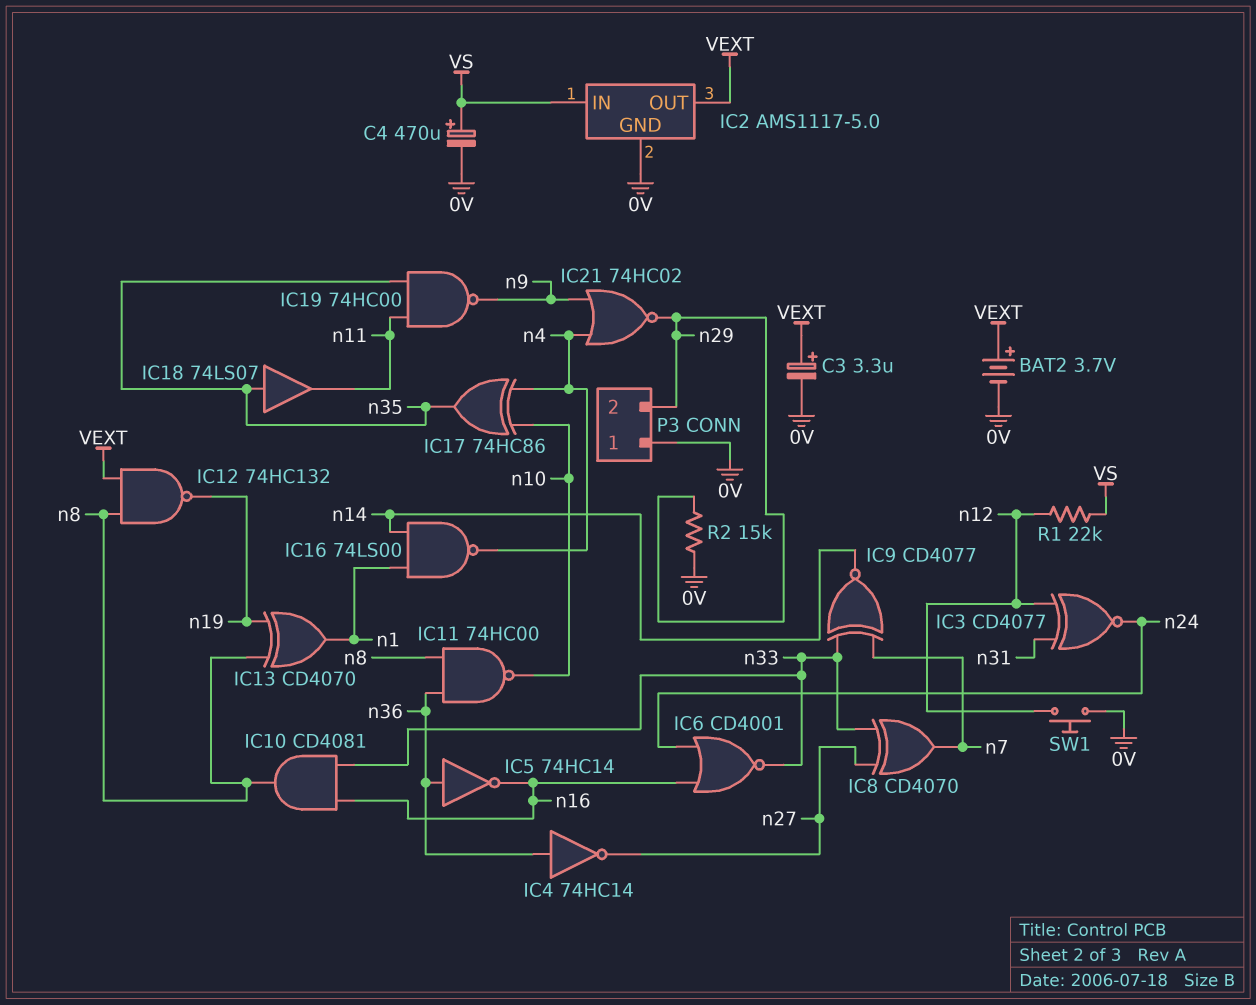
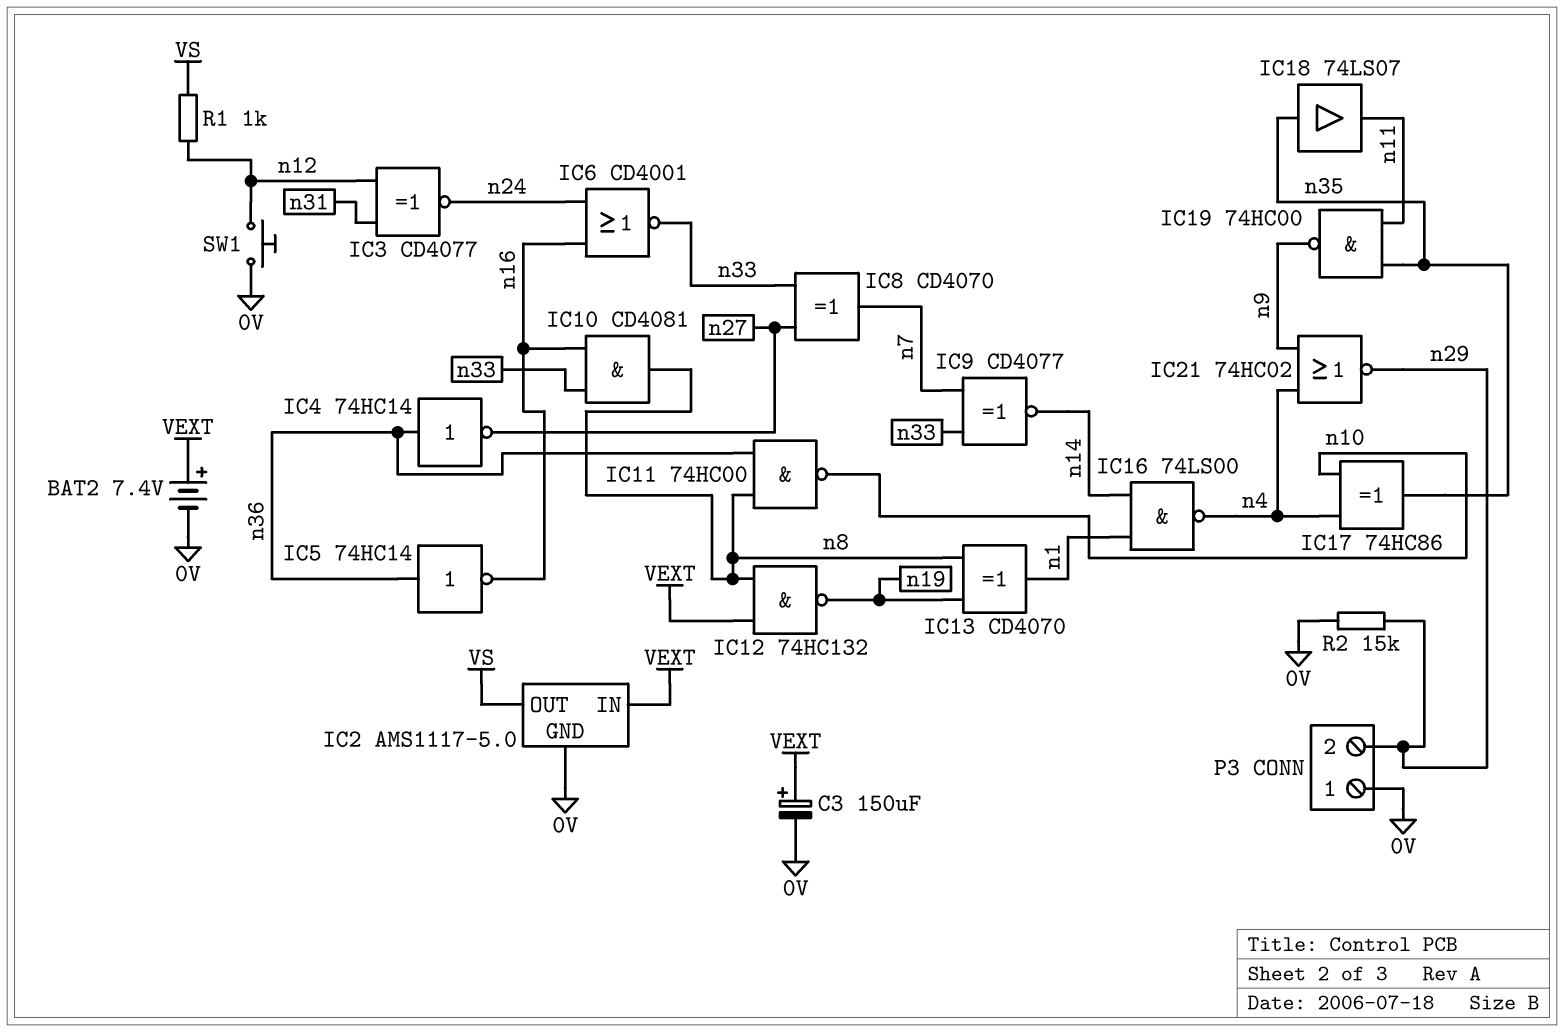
BAT2: 3.7V (plus VEXT, minus 0V) -> 7.4V (plus VEXT, minus 0V)
C3: 3.3uF (plus VEXT, minus 0V) -> 150uF (plus VEXT, minus 0V)
C4: 470uF (plus VS, minus 0V) -> none
IC2 pin IN: VS -> VEXT
IC2 pin OUT: VEXT -> VS
R1: 22k (VS, n12) -> 1k (VS, n12)

